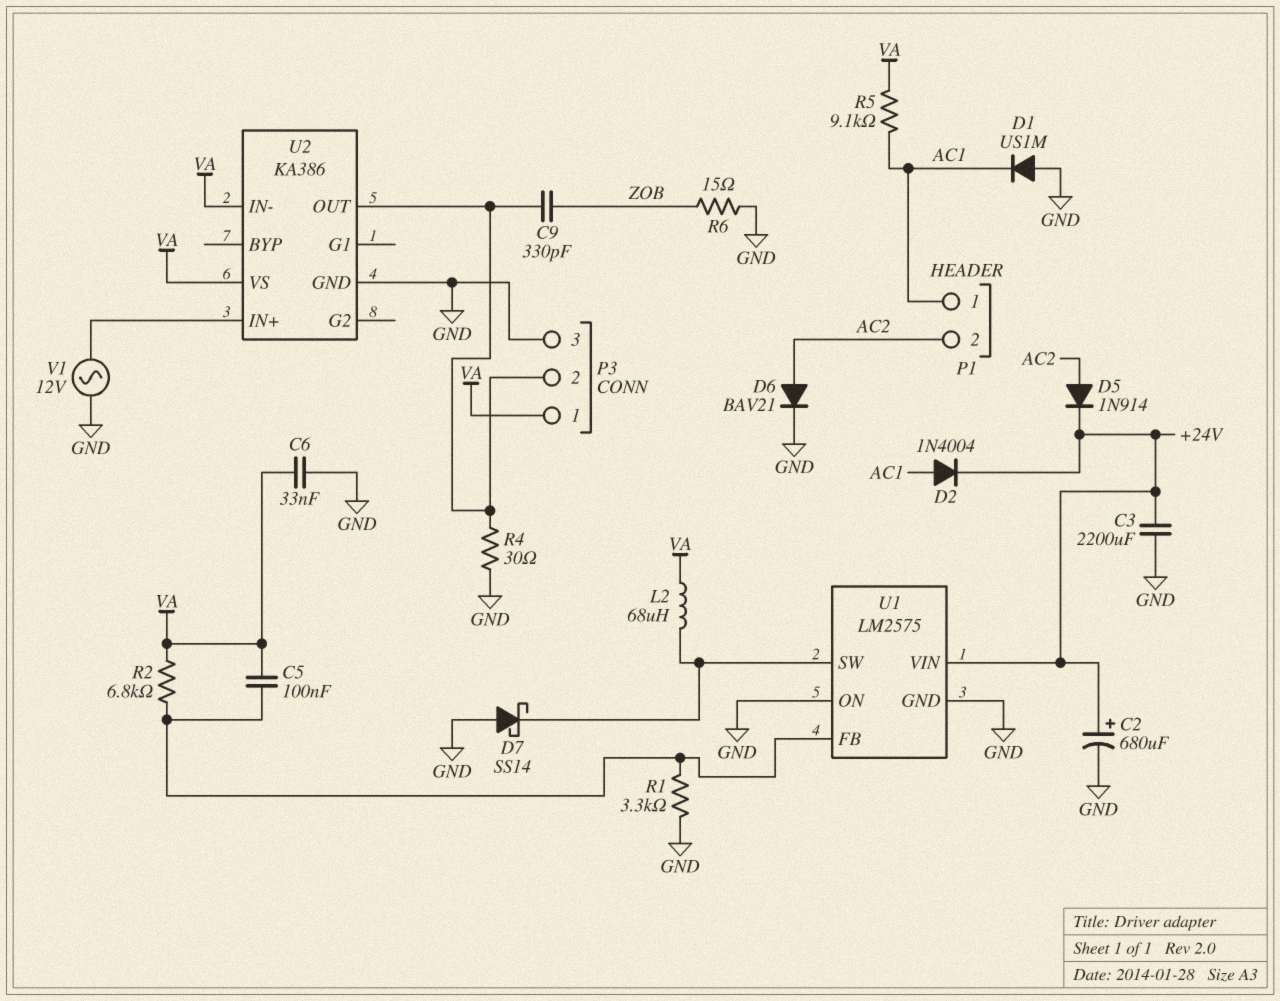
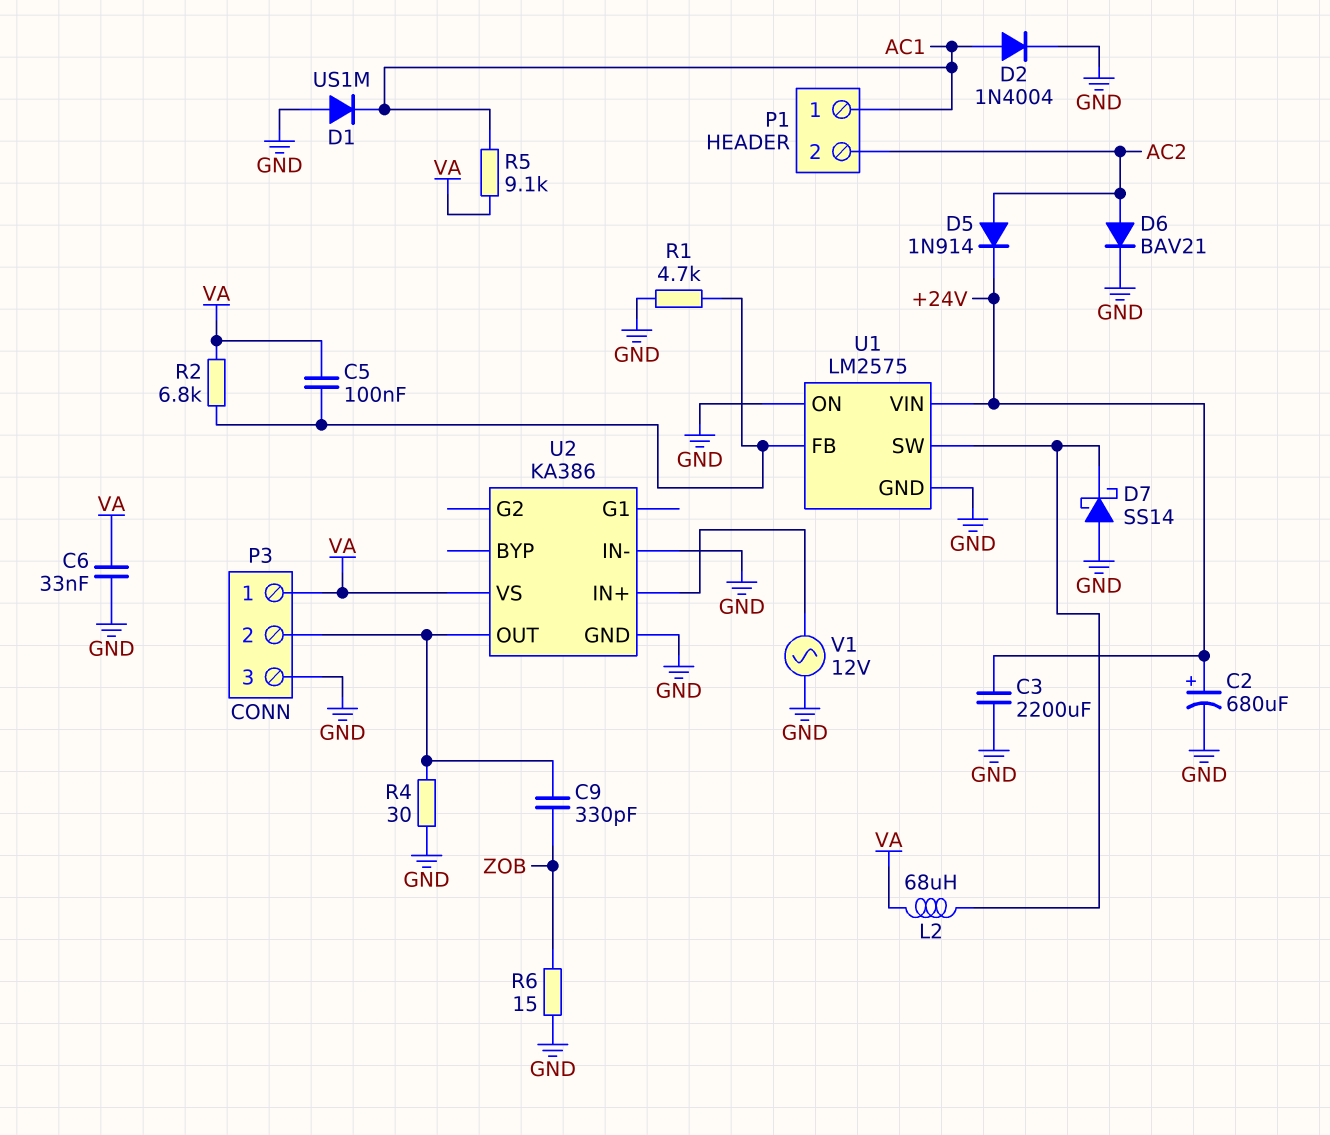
D2: diode 1N4004 (A AC1, K +24V) -> diode 1N4004 (A AC1, K GND)
R1: 3.3k (GND, U1/FB) -> 4.7k (GND, U1/FB)
U2 pin IN-: VA -> GND

